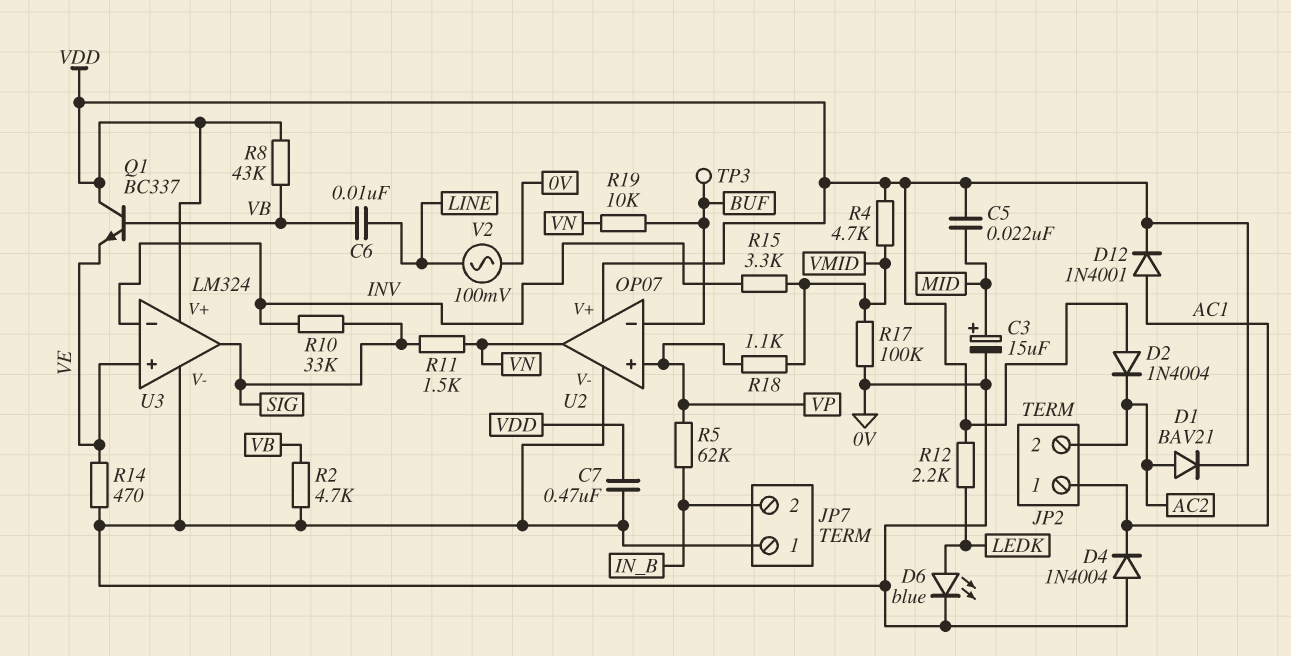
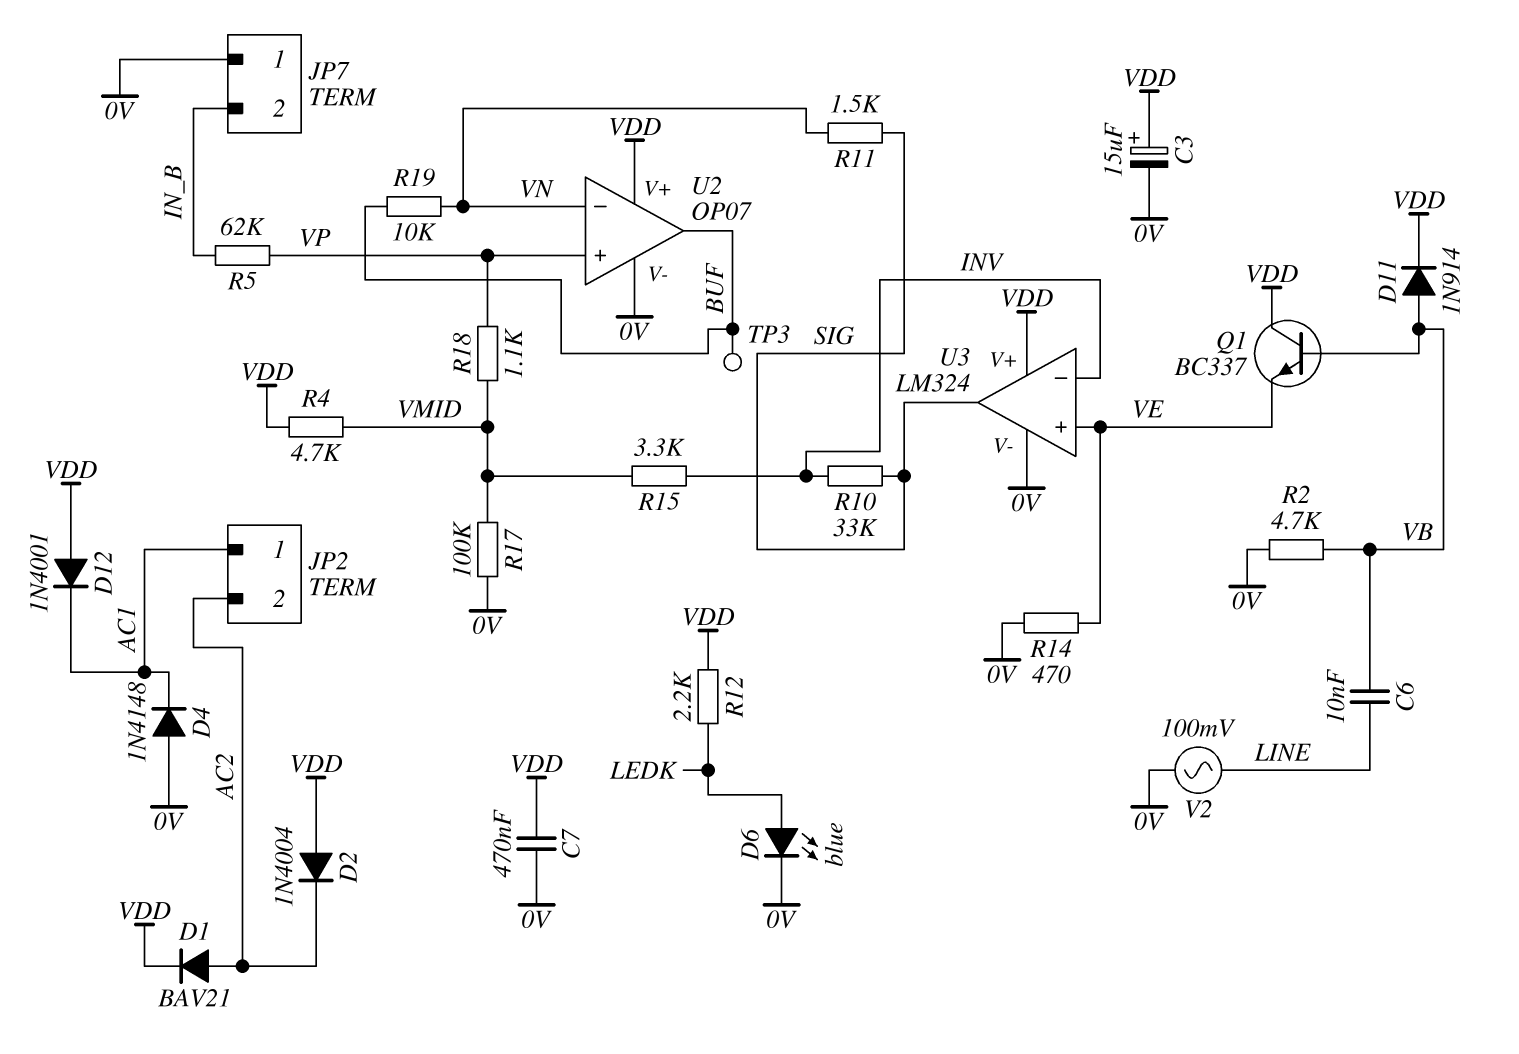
C3: 15uF (plus MID, minus 0V) -> 15uF (plus VDD, minus 0V)
C5: 22nF (MID, VDD) -> none
D4: diode 1N4004 (A 0V, K AC1) -> diode 1N4148 (A 0V, K AC1)
D11: none -> diode 1N914 (A VB, K VDD)
D12: diode 1N4001 (A AC1, K VDD) -> diode 1N4001 (A VDD, K AC1)
R8: 43k (VB, VDD) -> none
U2 pin in-: BUF -> VN
U2 pin out: VN -> BUF

